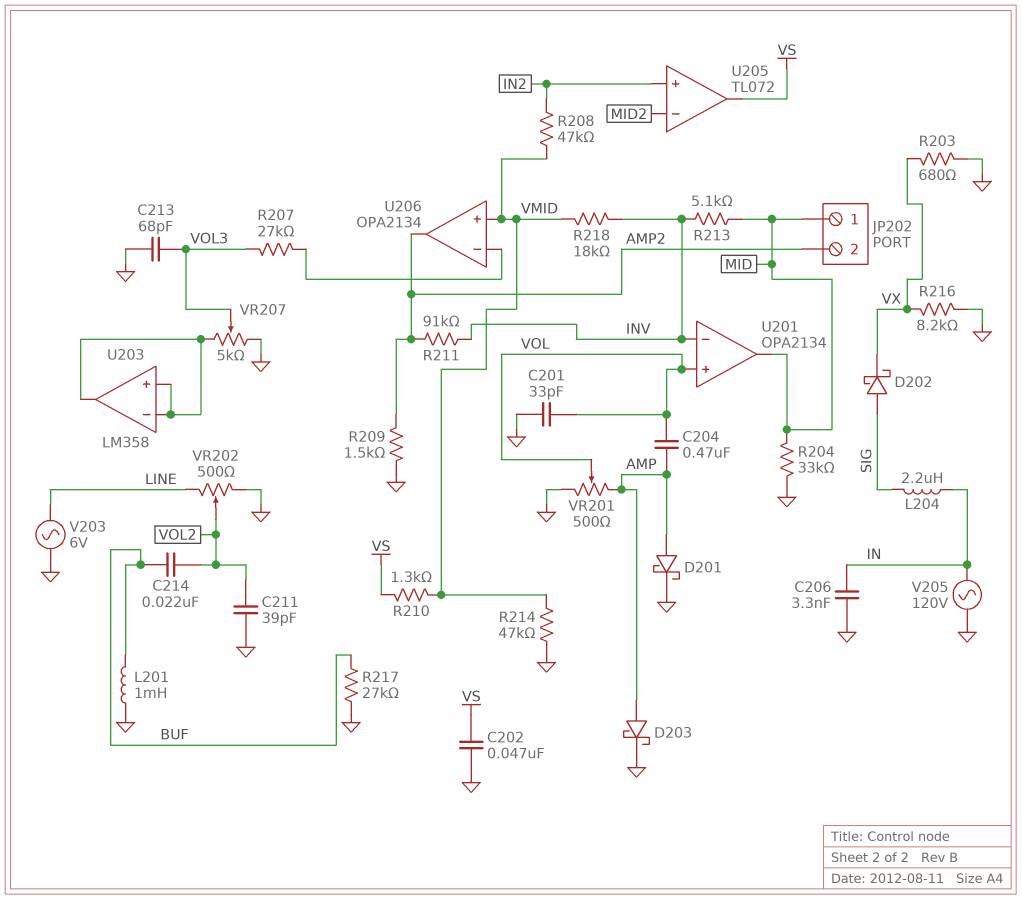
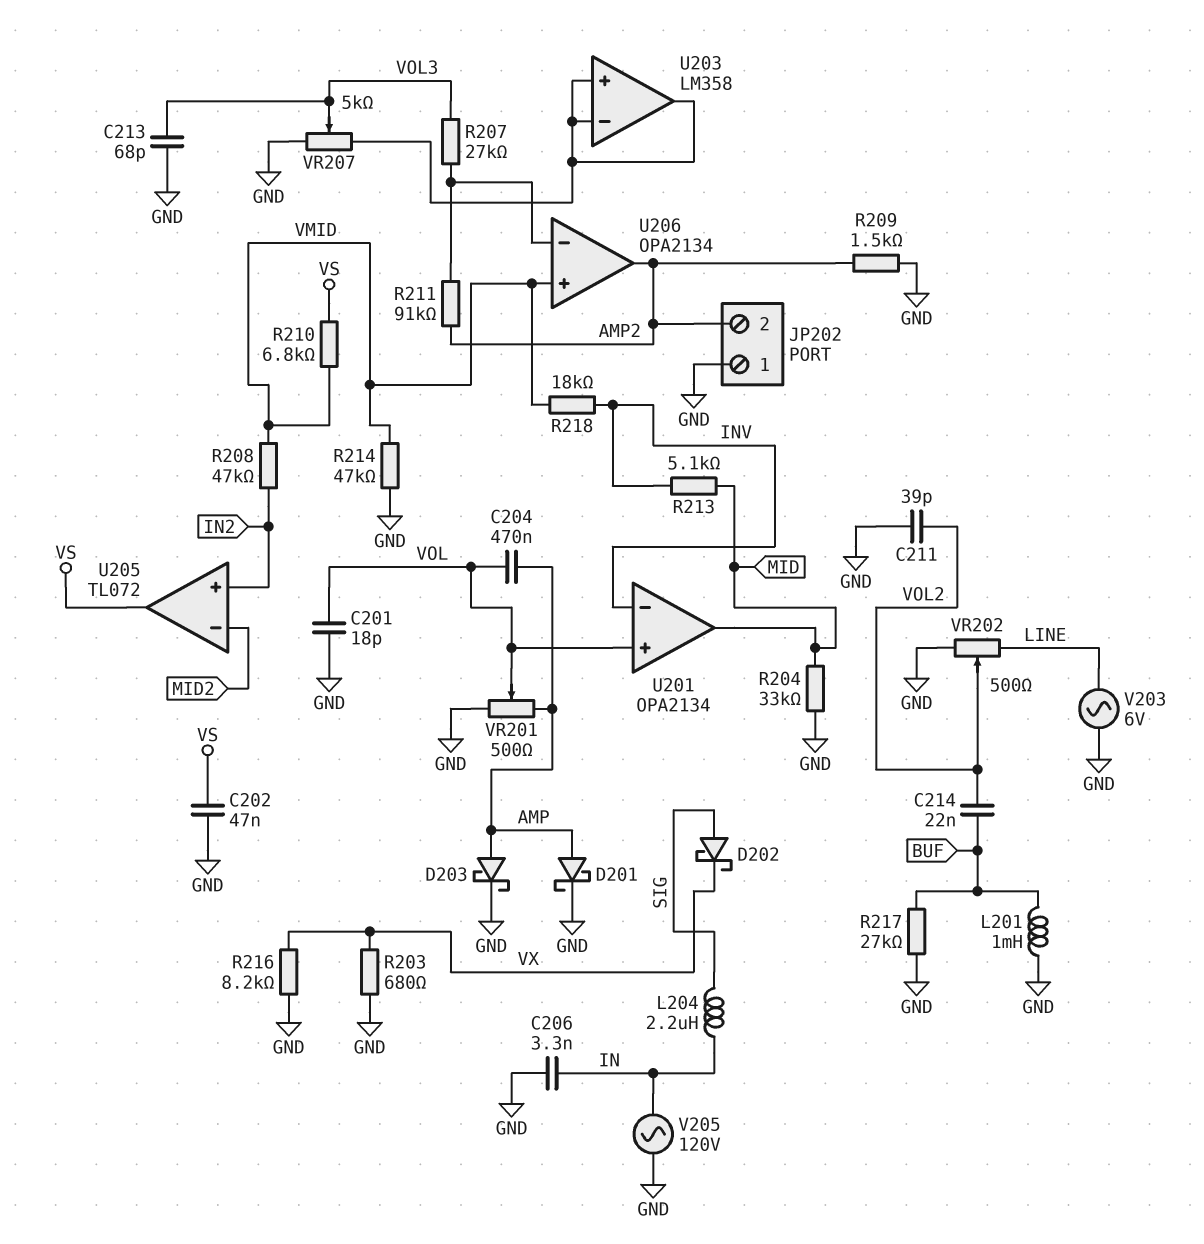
C201: 33pF (GND, VOL) -> 18pF (GND, VOL)
JP202 pin 1: MID -> GND
R210: 1.3k (VMID, VS) -> 6.8k (VMID, VS)
R211: 91k (AMP2, INV) -> 91k (AMP2, U206/in-)

